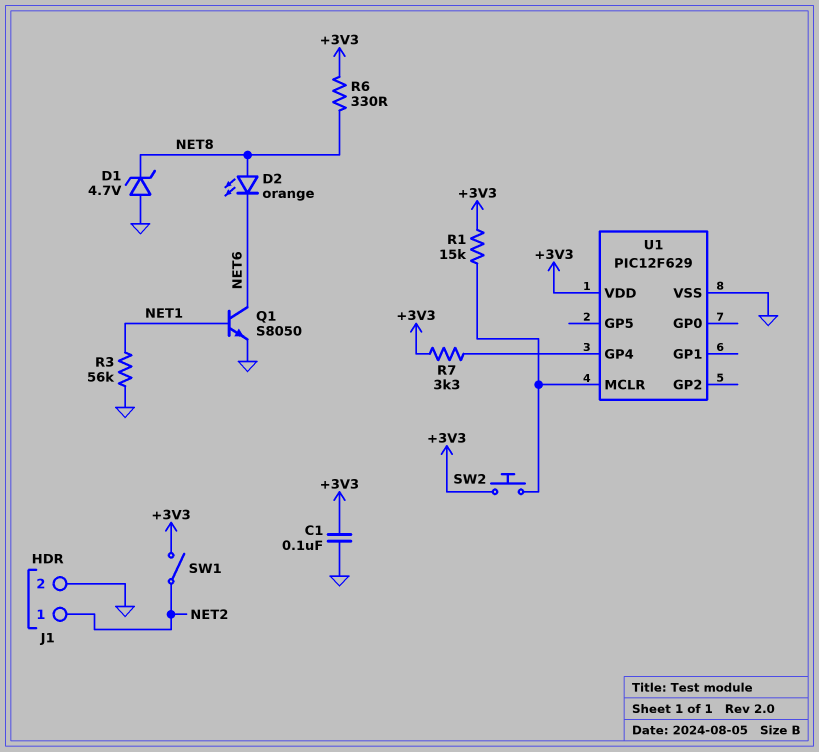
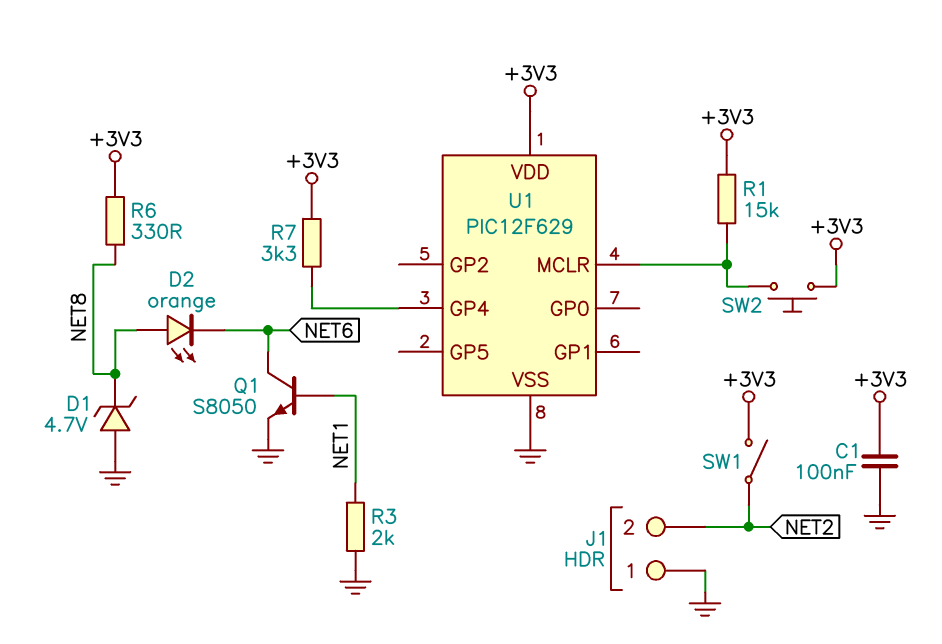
J1 pin 1: NET2 -> GND
J1 pin 2: GND -> NET2
R3: 56k (GND, NET1) -> 2k (GND, NET1)

